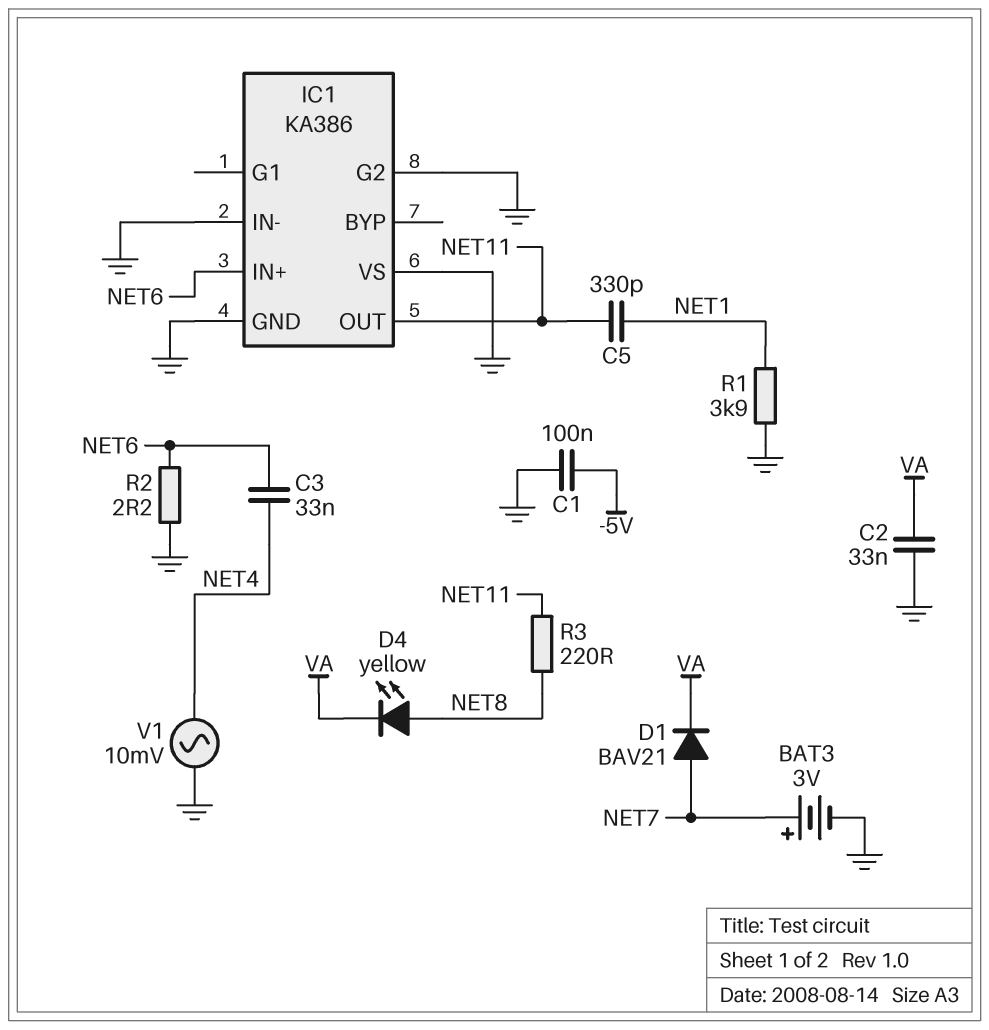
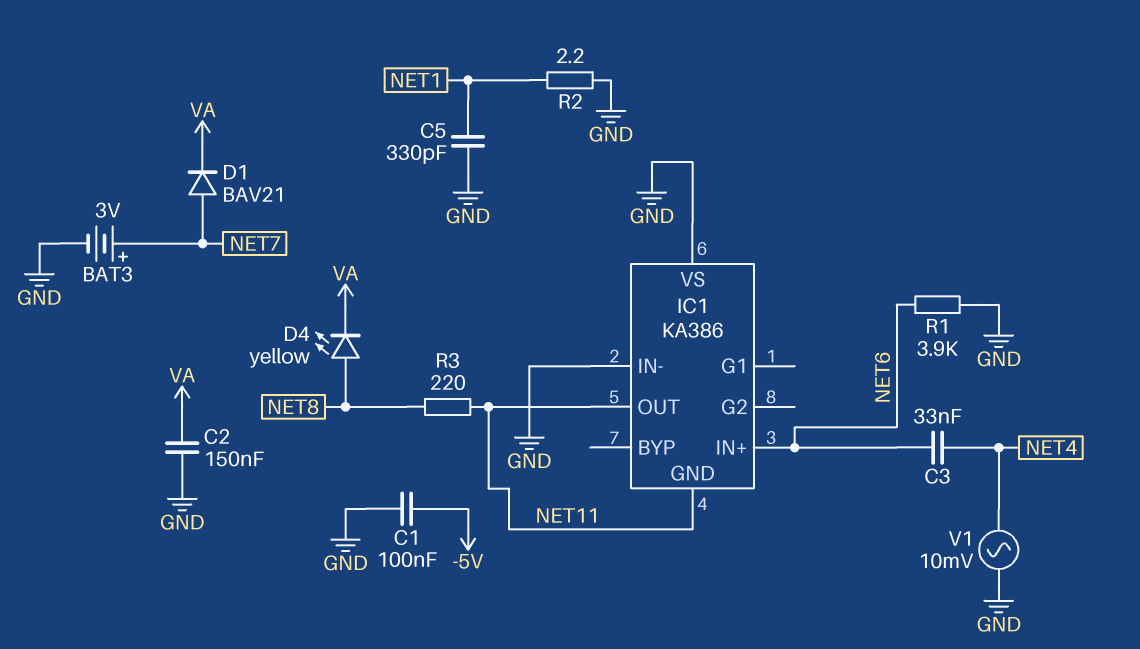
C2: 33nF (GND, VA) -> 150nF (GND, VA)
C5: 330pF (NET1, NET11) -> 330pF (GND, NET1)
IC1 pin G2: GND -> none
IC1 pin GND: GND -> NET11
R1: 3.9k (GND, NET1) -> 3.9k (GND, NET6)
R2: 2.2 (GND, NET6) -> 2.2 (GND, NET1)

